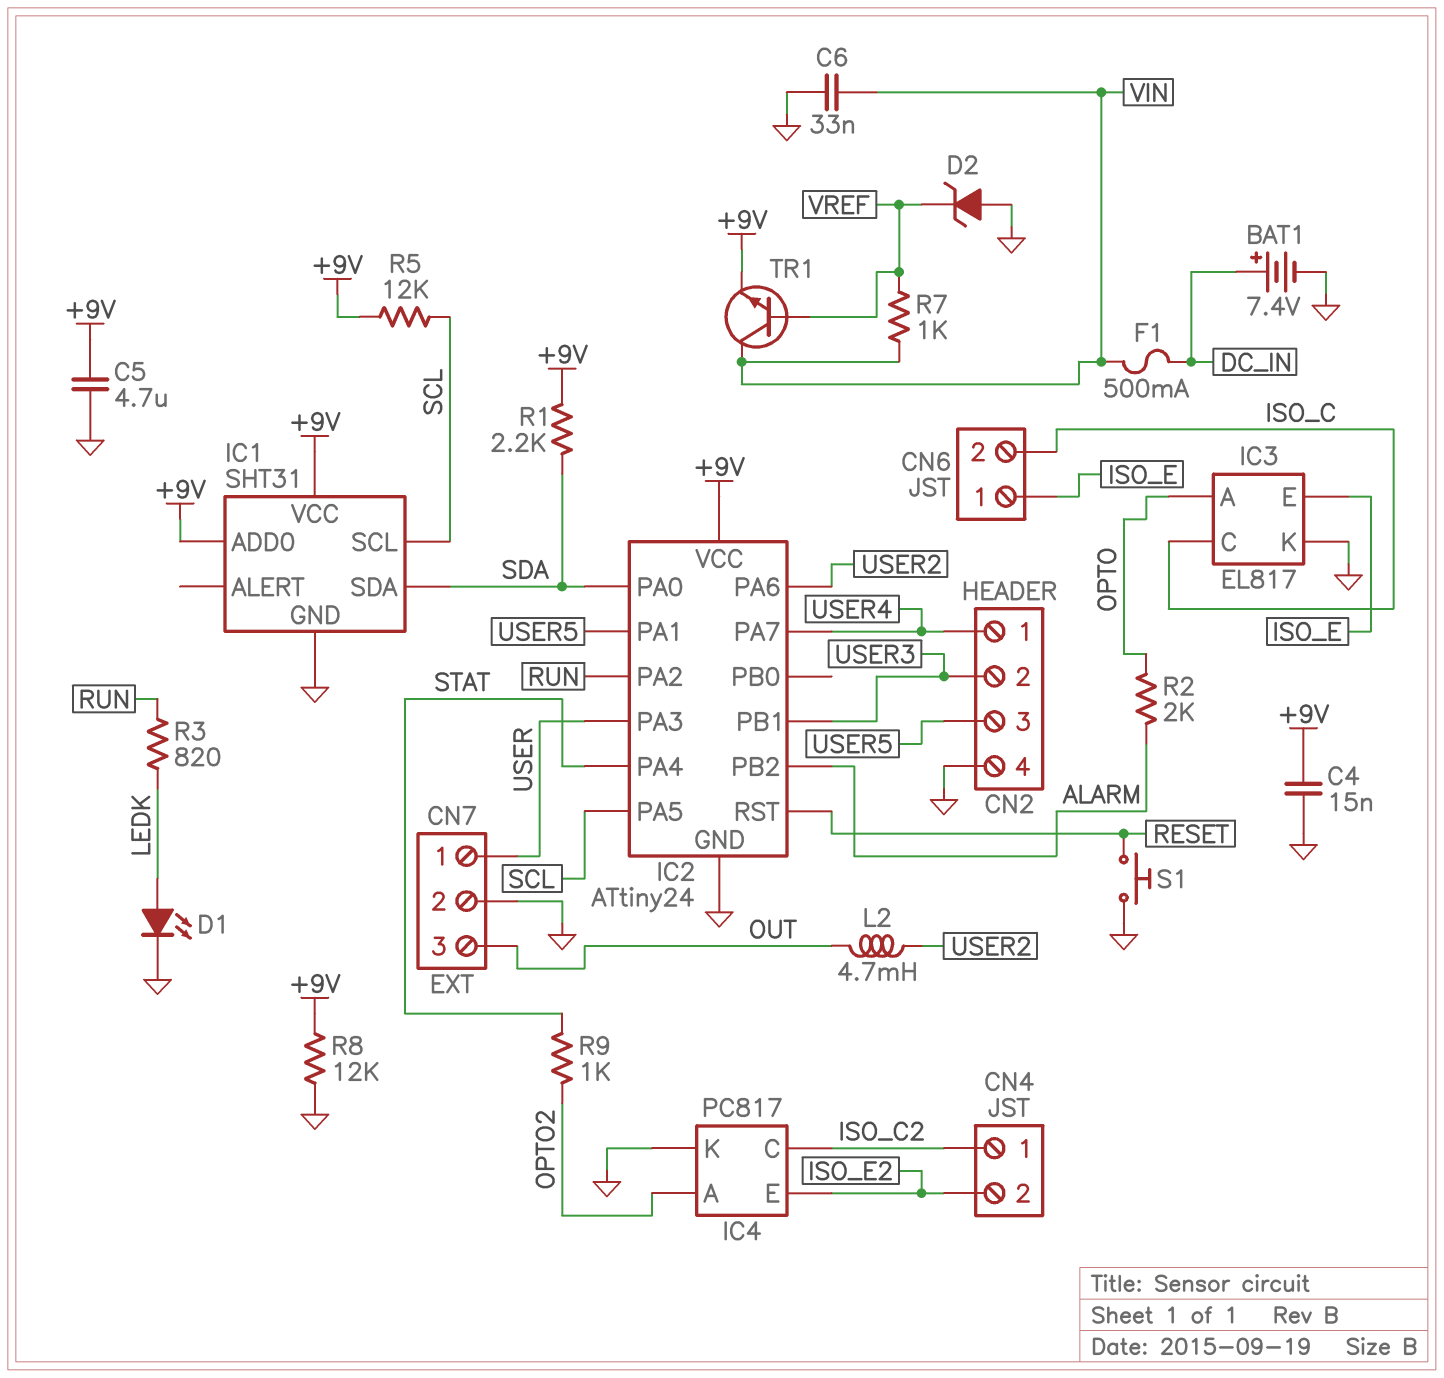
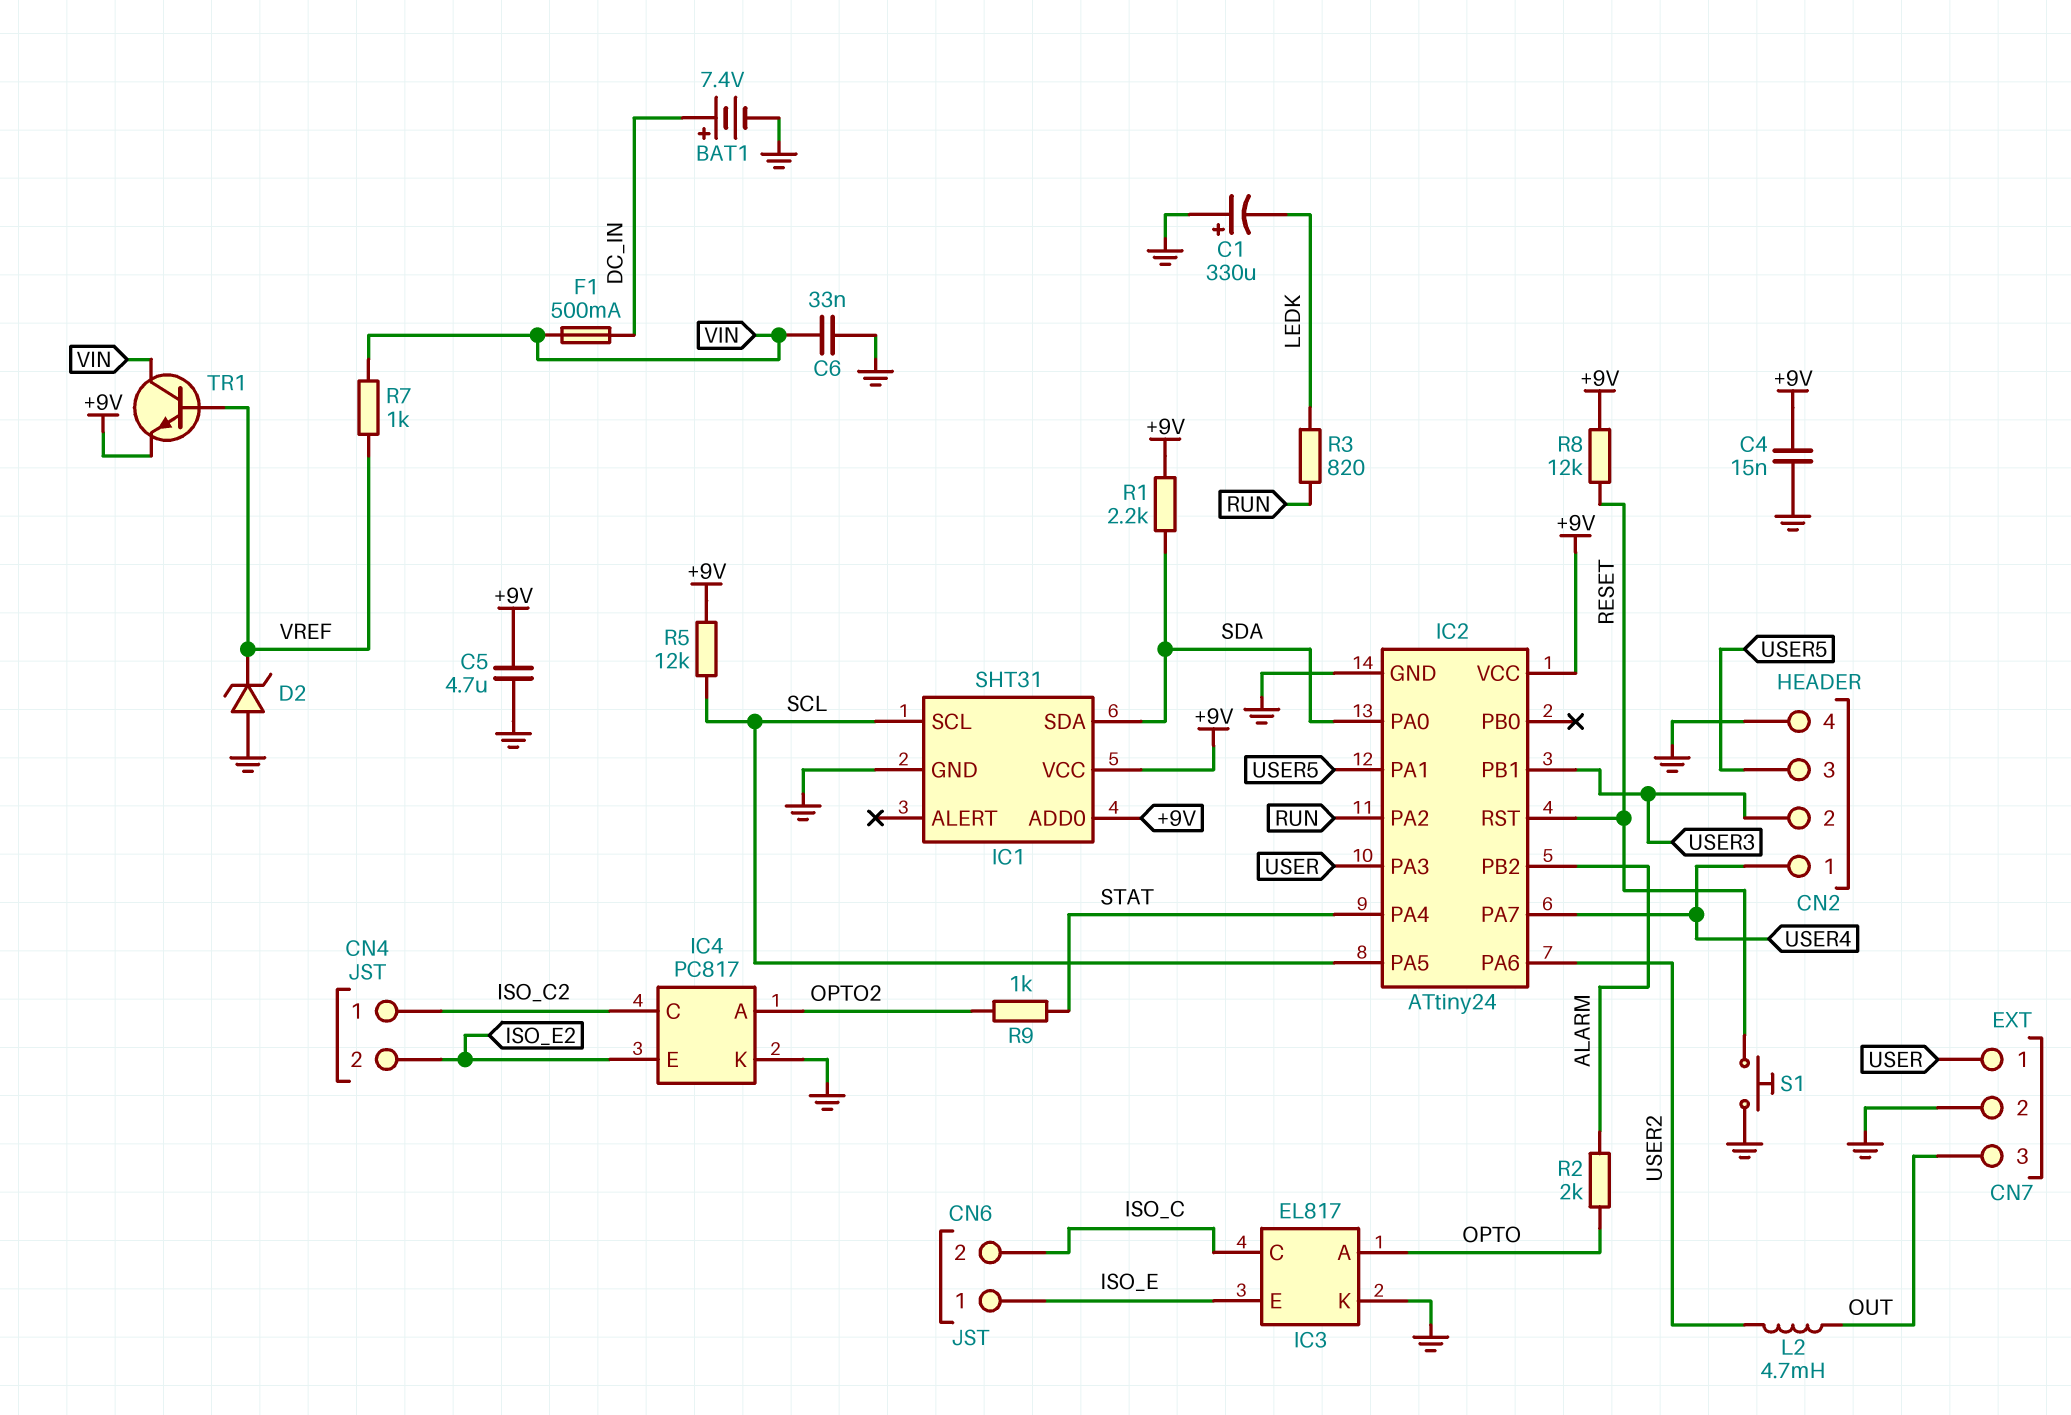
C1: none -> 330uF (plus GND, minus LEDK)
D1: LED (A LEDK, K GND) -> none
R8: 12k (+9V, GND) -> 12k (+9V, RESET)

